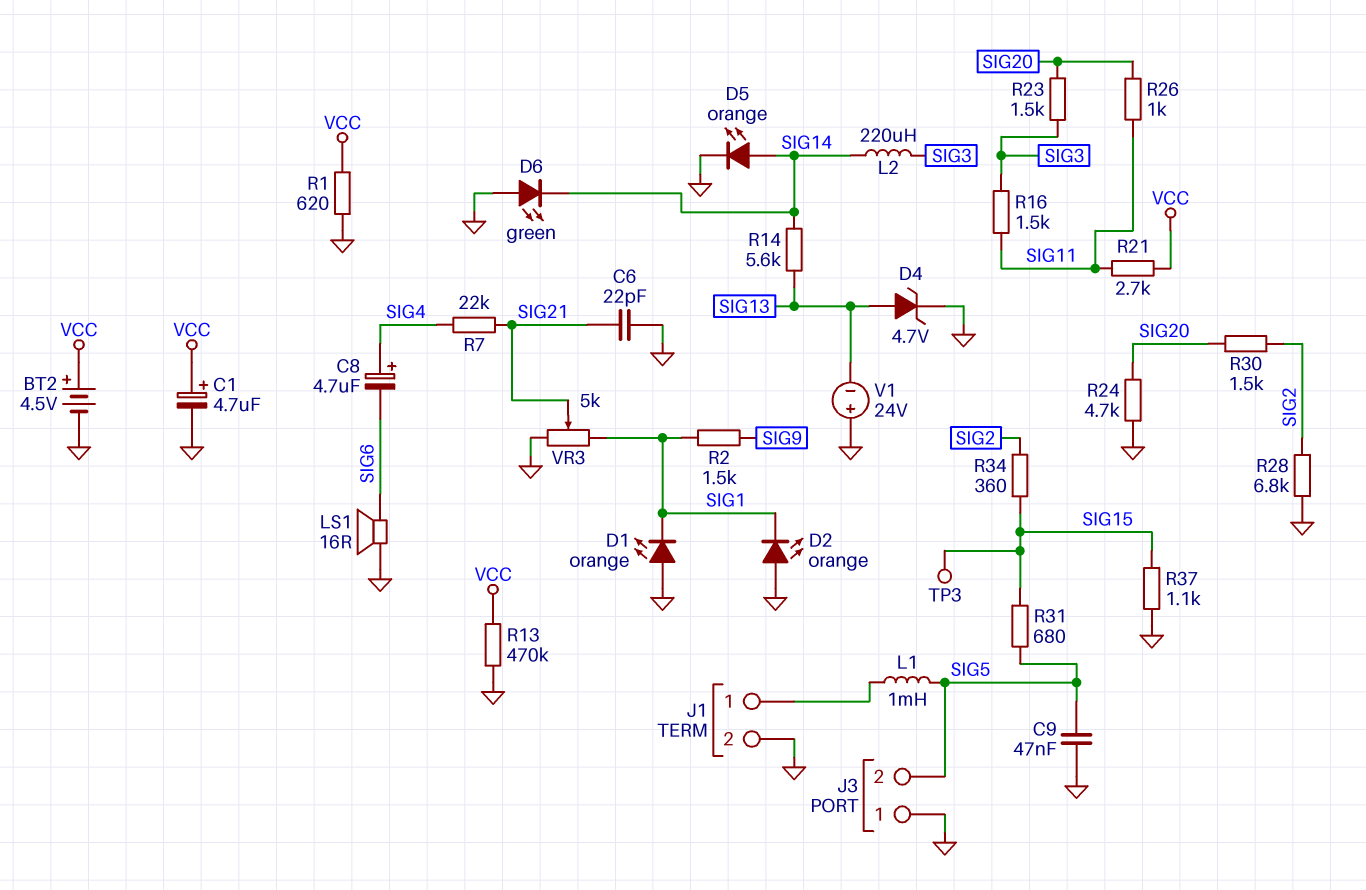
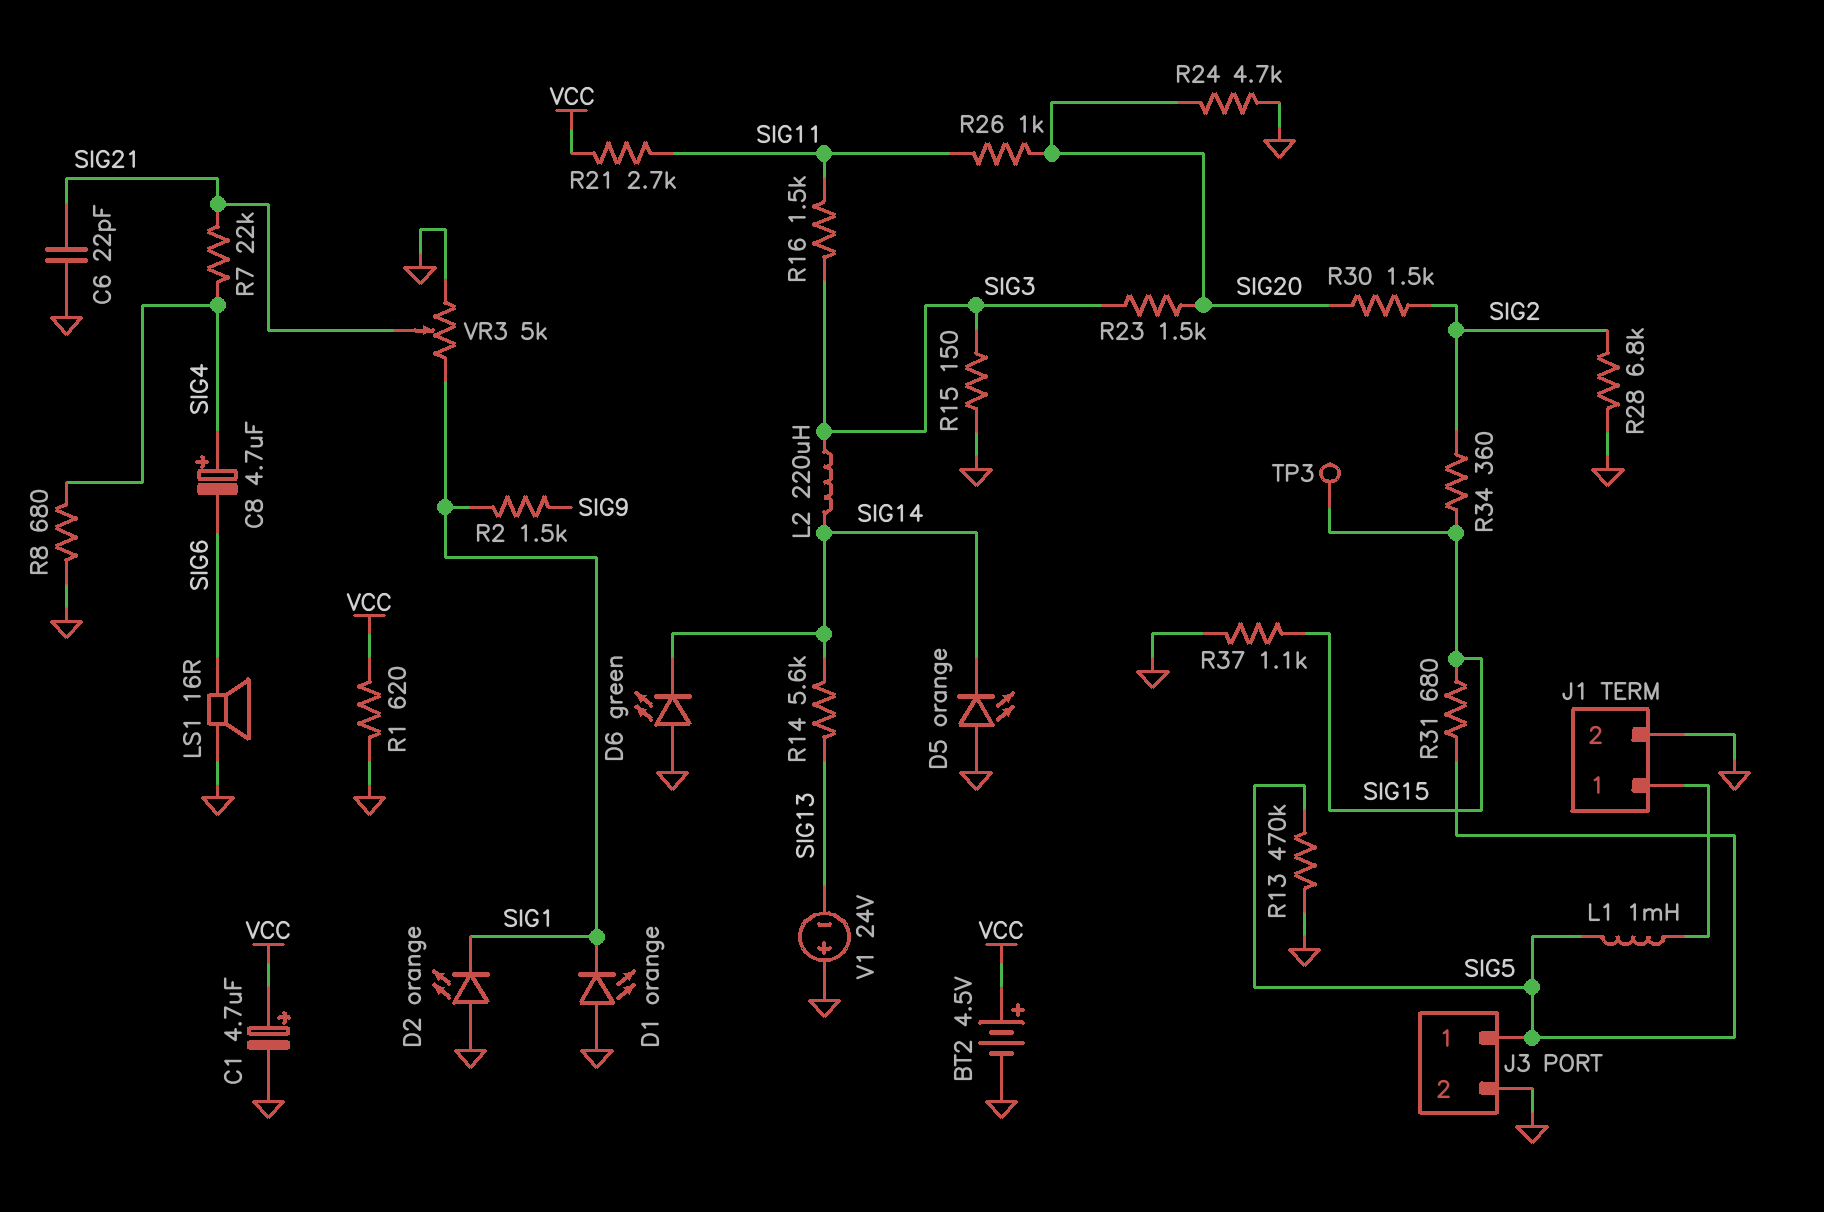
C9: 47nF (GND, SIG5) -> none
D4: zener 4.7V (A SIG13, K GND) -> none
D5: LED orange (A SIG14, K GND) -> LED orange (A GND, K SIG14)
J3 pin 1: GND -> SIG5
J3 pin 2: SIG5 -> GND
R8: none -> 680 (GND, SIG4)
R13: 470k (GND, VCC) -> 470k (GND, SIG5)
R15: none -> 150 (GND, SIG3)

